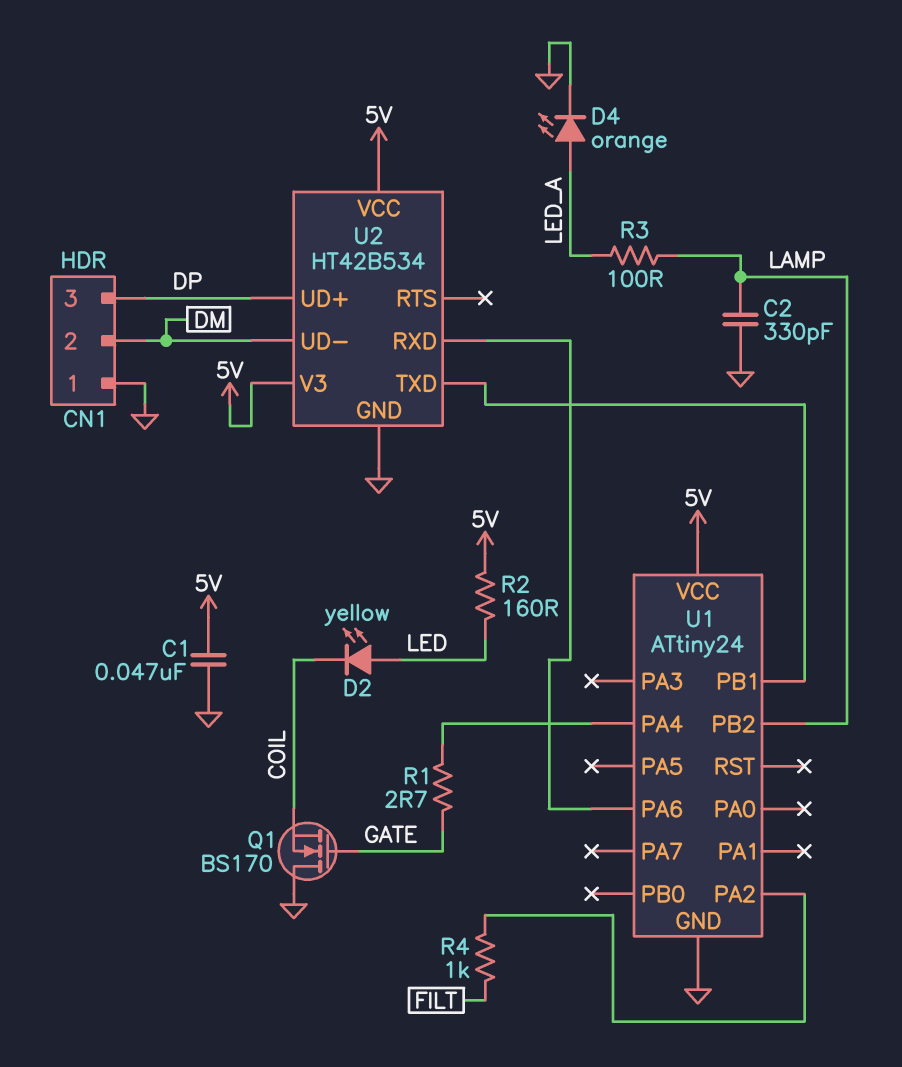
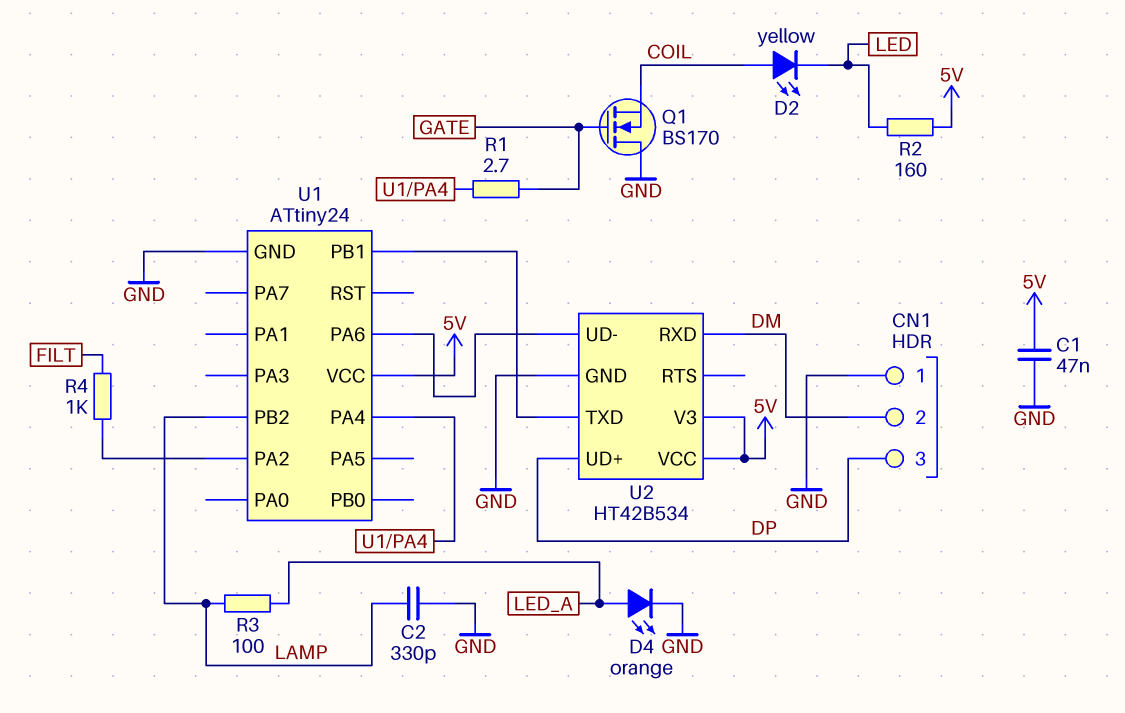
D2: LED yellow (A LED, K COIL) -> LED yellow (A COIL, K LED)
U2 pin RXD: U1/PA6 -> DM
U2 pin UD-: DM -> U1/PA6

